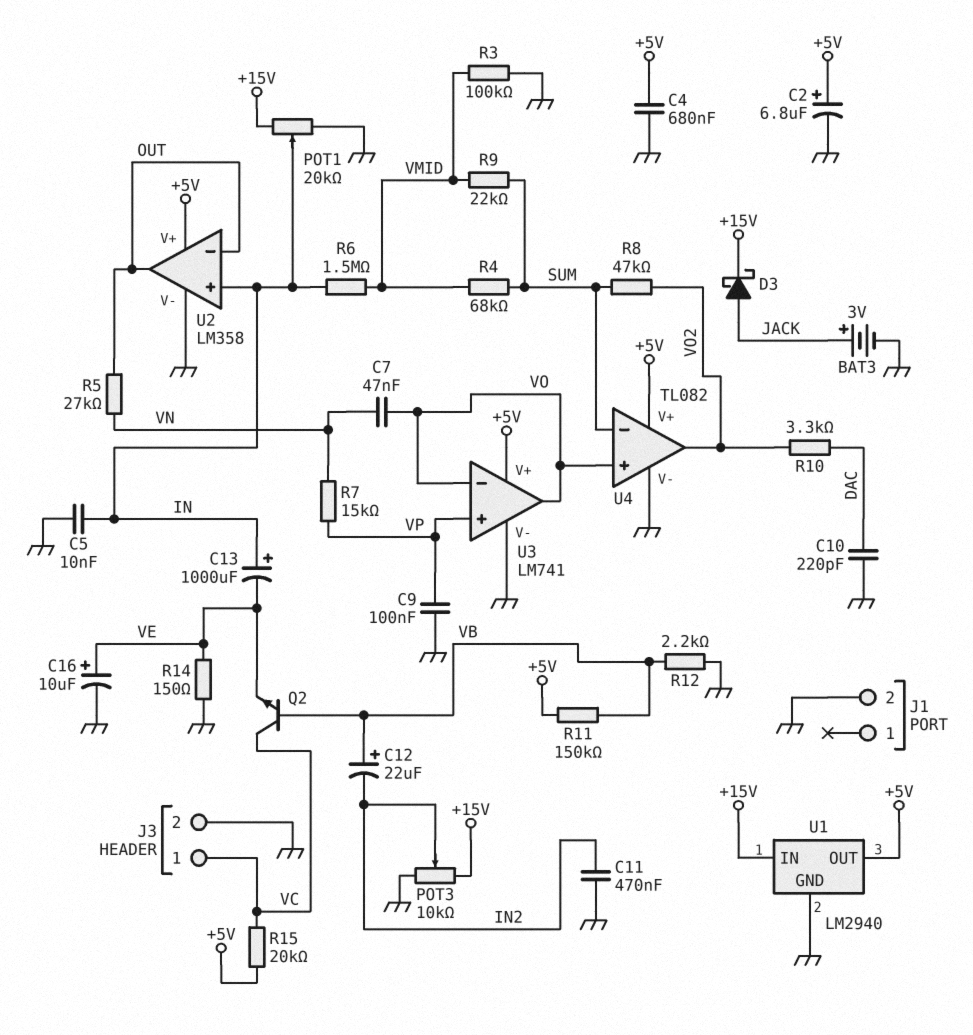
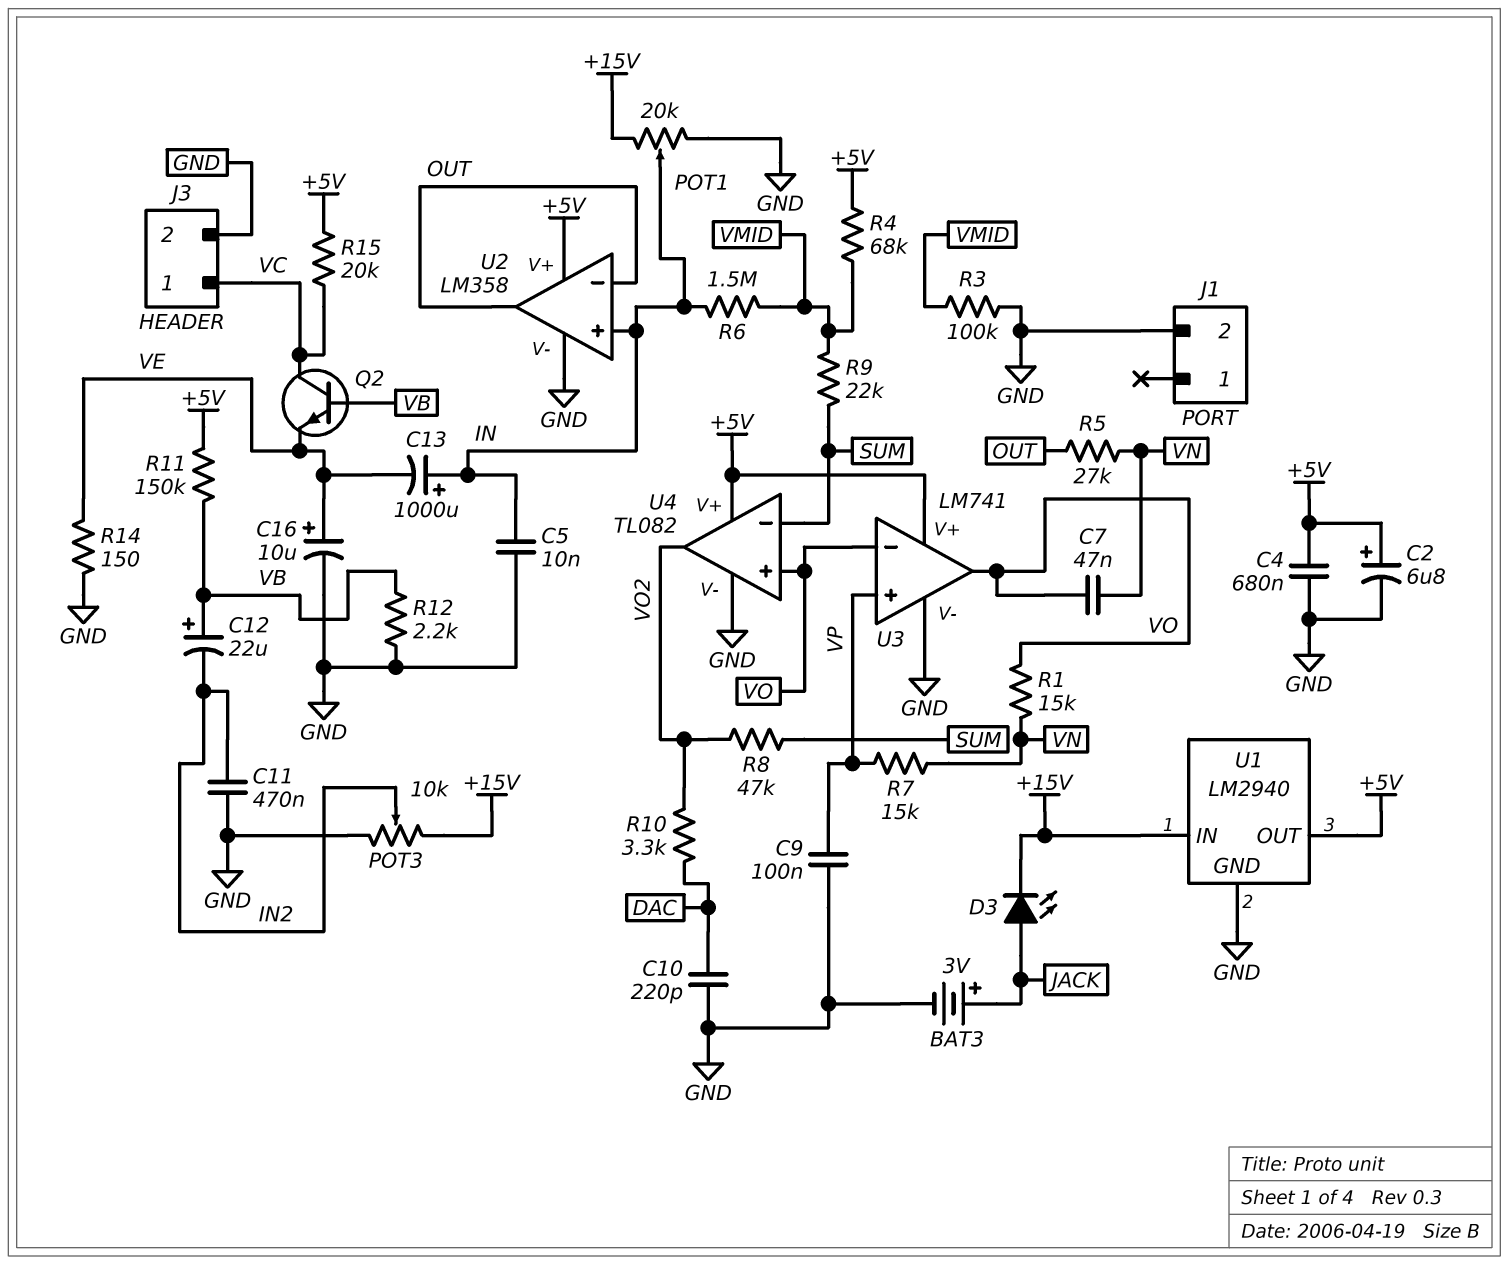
D3: schottky (A JACK, K +15V) -> LED (A JACK, K +15V)
R1: none -> 15k (VN, VO)
R4: 68k (SUM, VMID) -> 68k (+5V, VMID)

